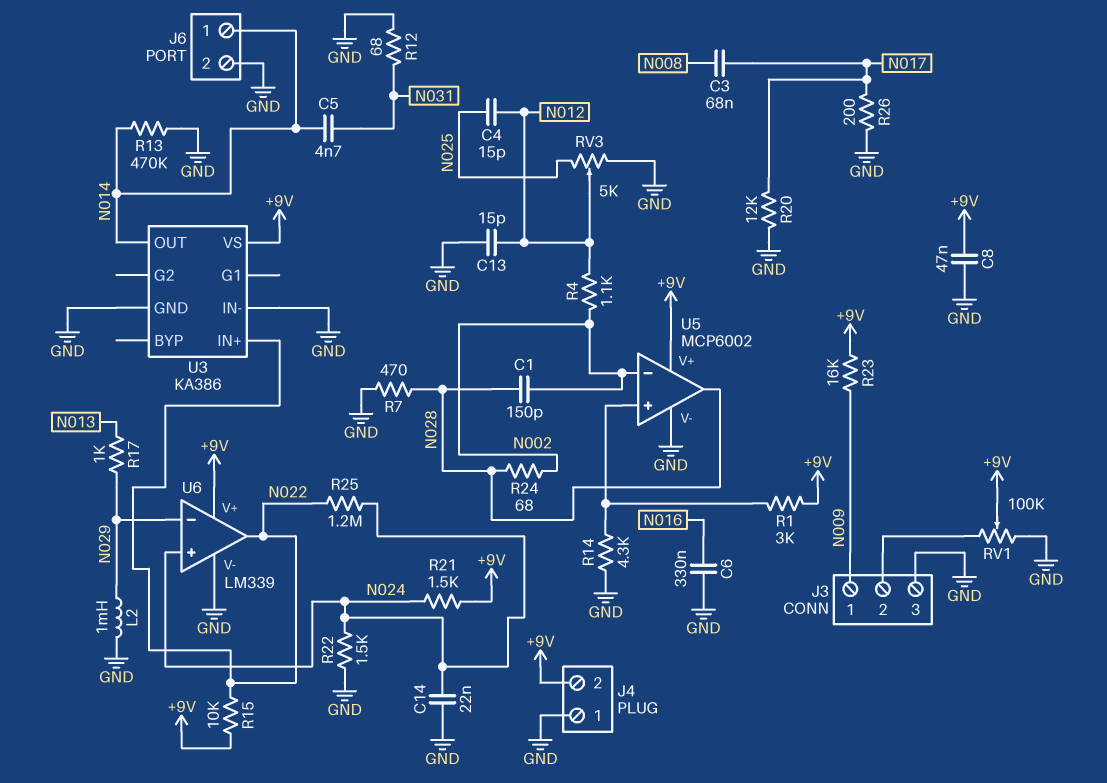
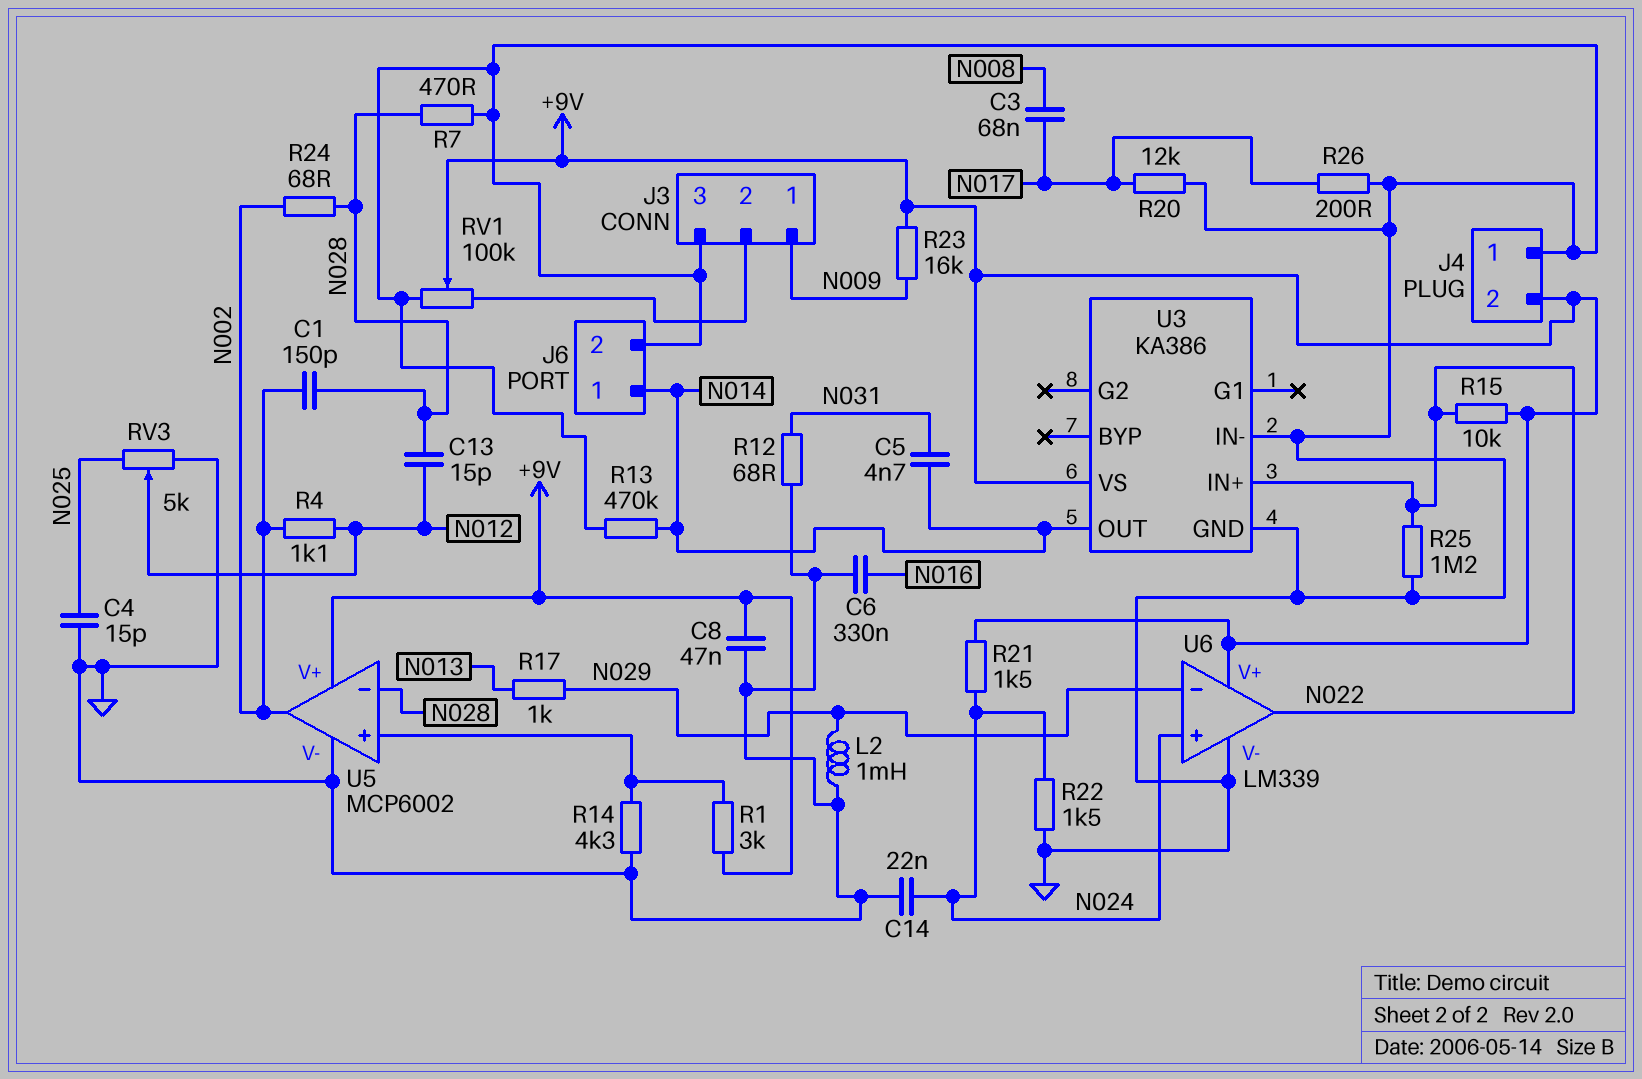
C4: 15pF (N012, N025) -> 15pF (GND, N025)
C13: 15pF (GND, N012) -> 15pF (N012, N028)
R25: 1.2M (N022, N024) -> 1.2M (GND, N022)
U5 pin in-: N002 -> N028
U5 pin out: N028 -> N002

